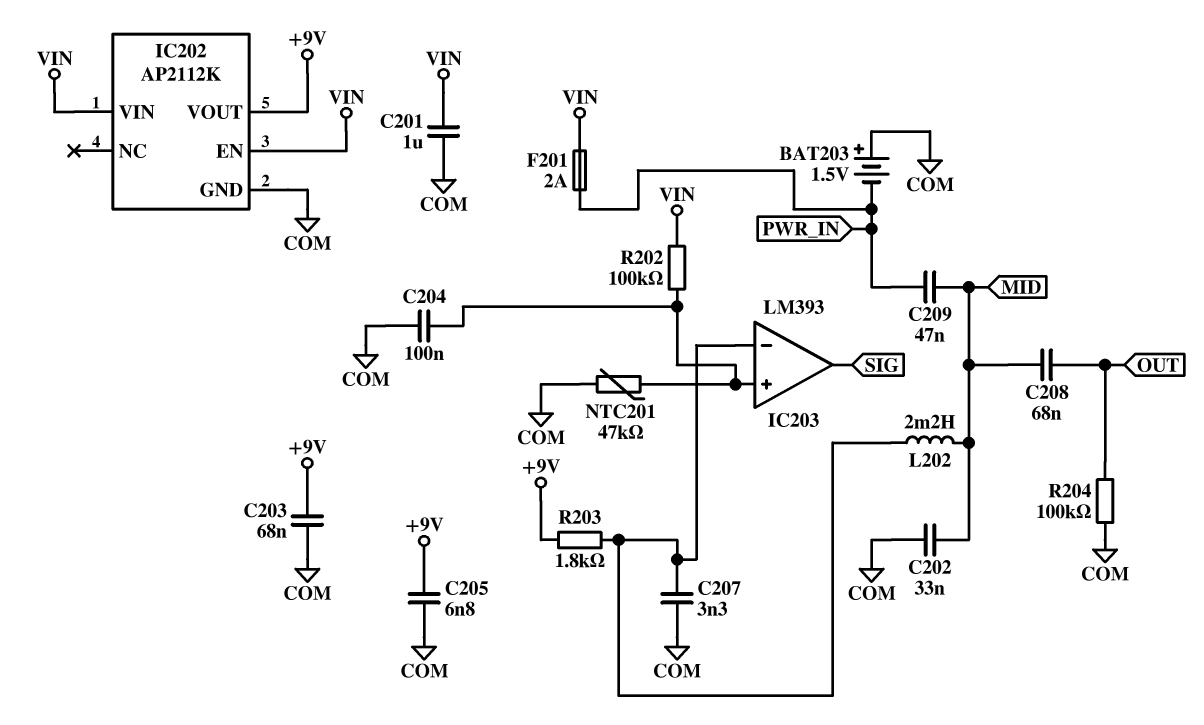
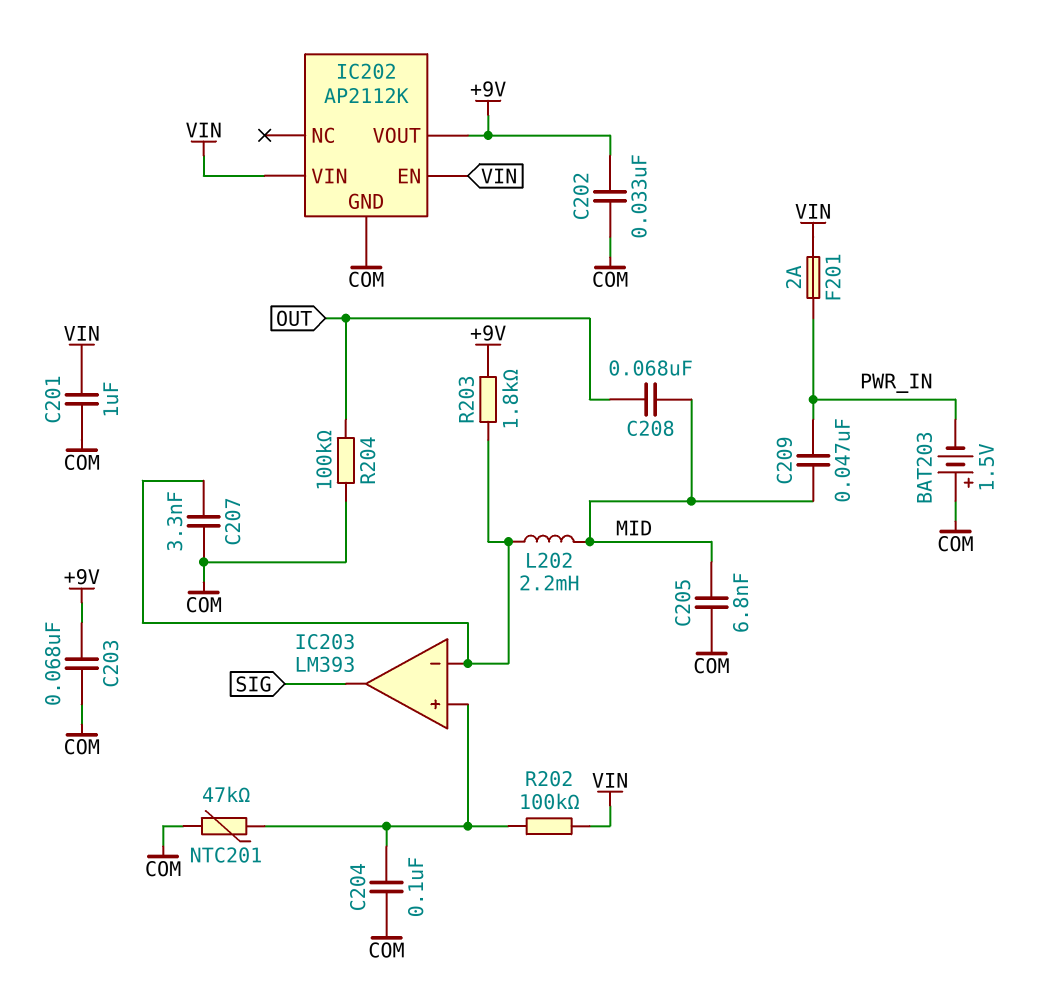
C202: 33nF (COM, MID) -> 33nF (+9V, COM)
C205: 6.8nF (+9V, COM) -> 6.8nF (COM, MID)

